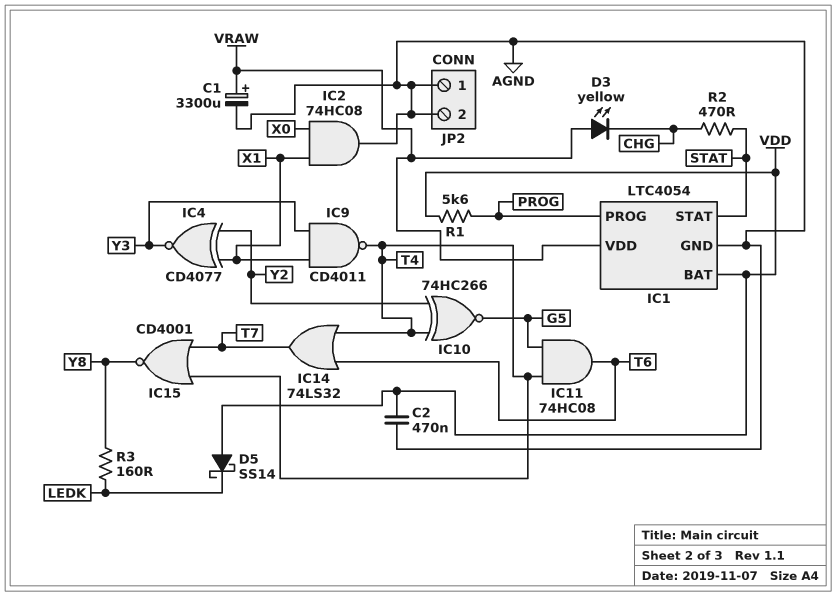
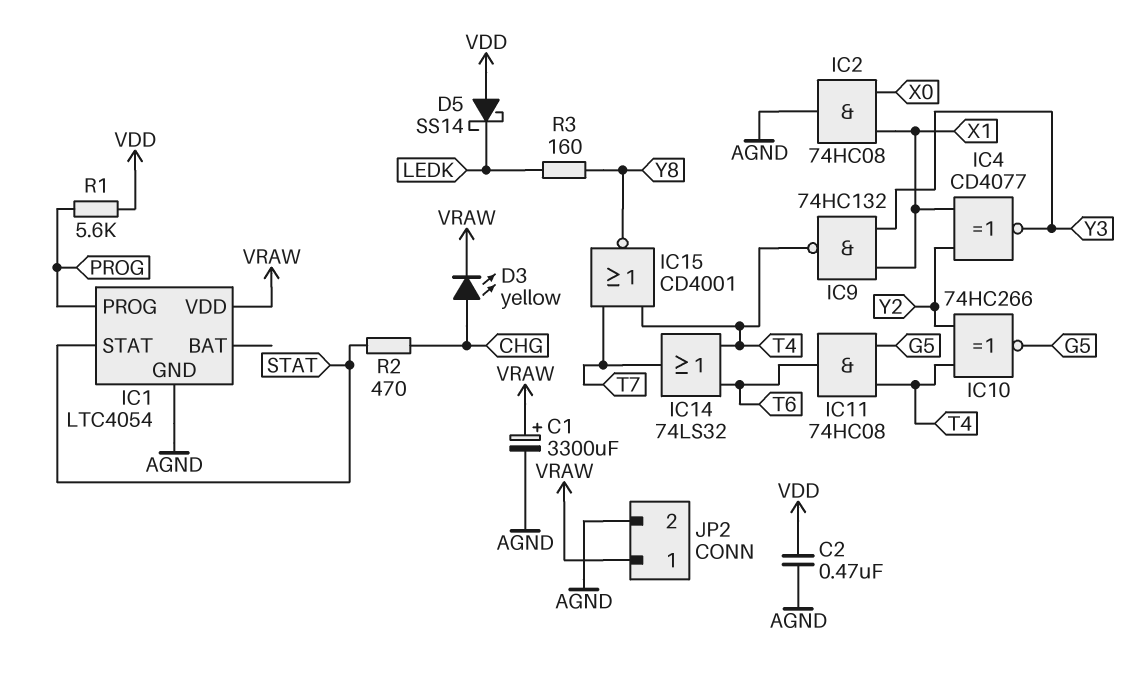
D3: LED yellow (A VRAW, K CHG) -> LED yellow (A CHG, K VRAW)
IC1 pin BAT: VDD -> none
IC9: NAND CD4011 (in X1, in Y3, out T4) -> NAND 74HC132 (in X1, in Y3, out T4)
JP2 pin 1: AGND -> VRAW

